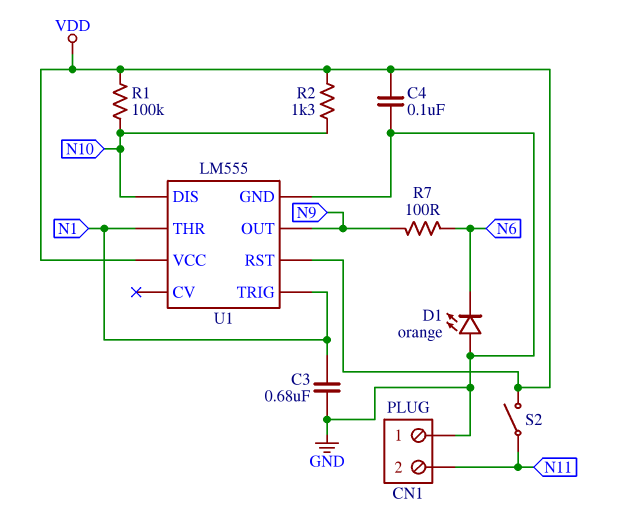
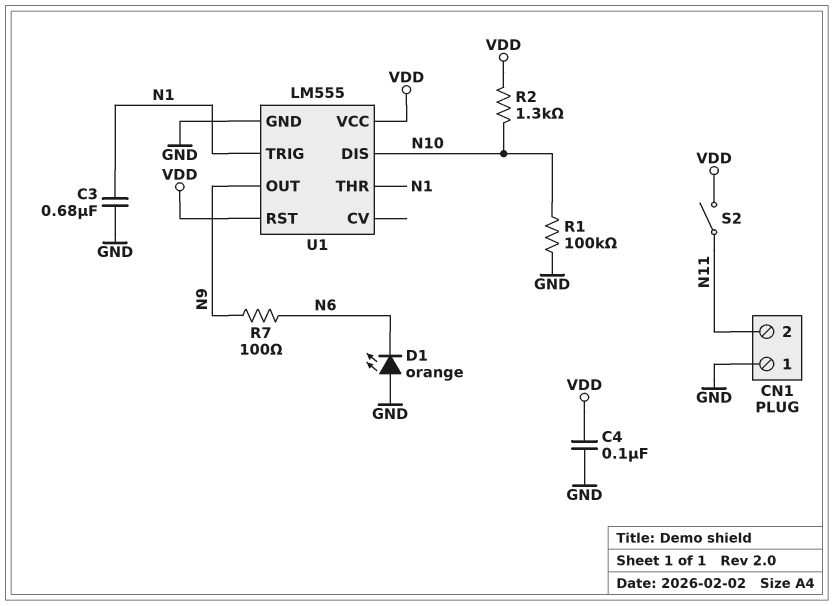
R1: 100k (N10, VDD) -> 100k (GND, N10)

